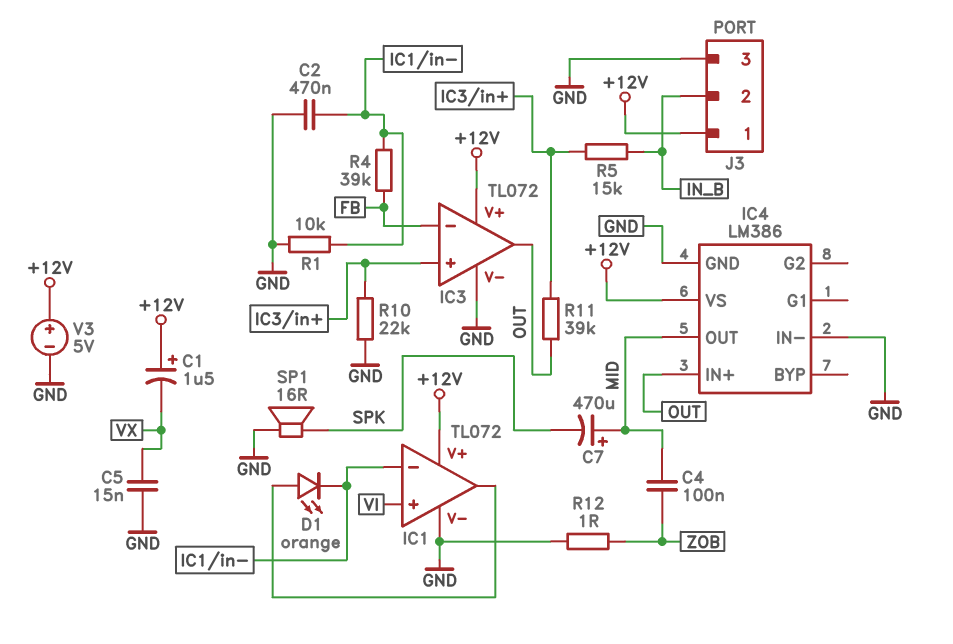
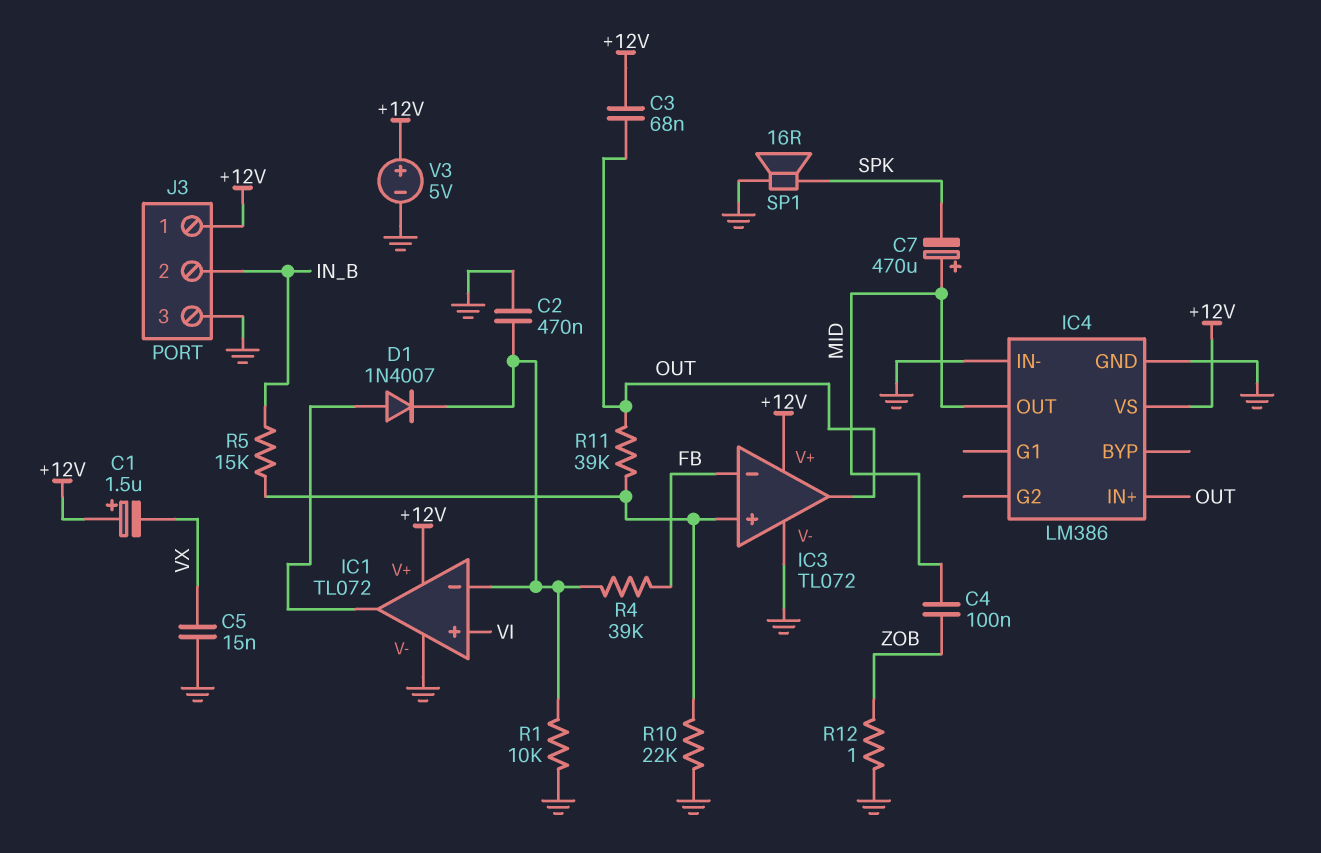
C3: none -> 68nF (+12V, OUT)
D1: LED orange (A IC1/out, K IC1/in-) -> diode 1N4007 (A IC1/out, K IC1/in-)

